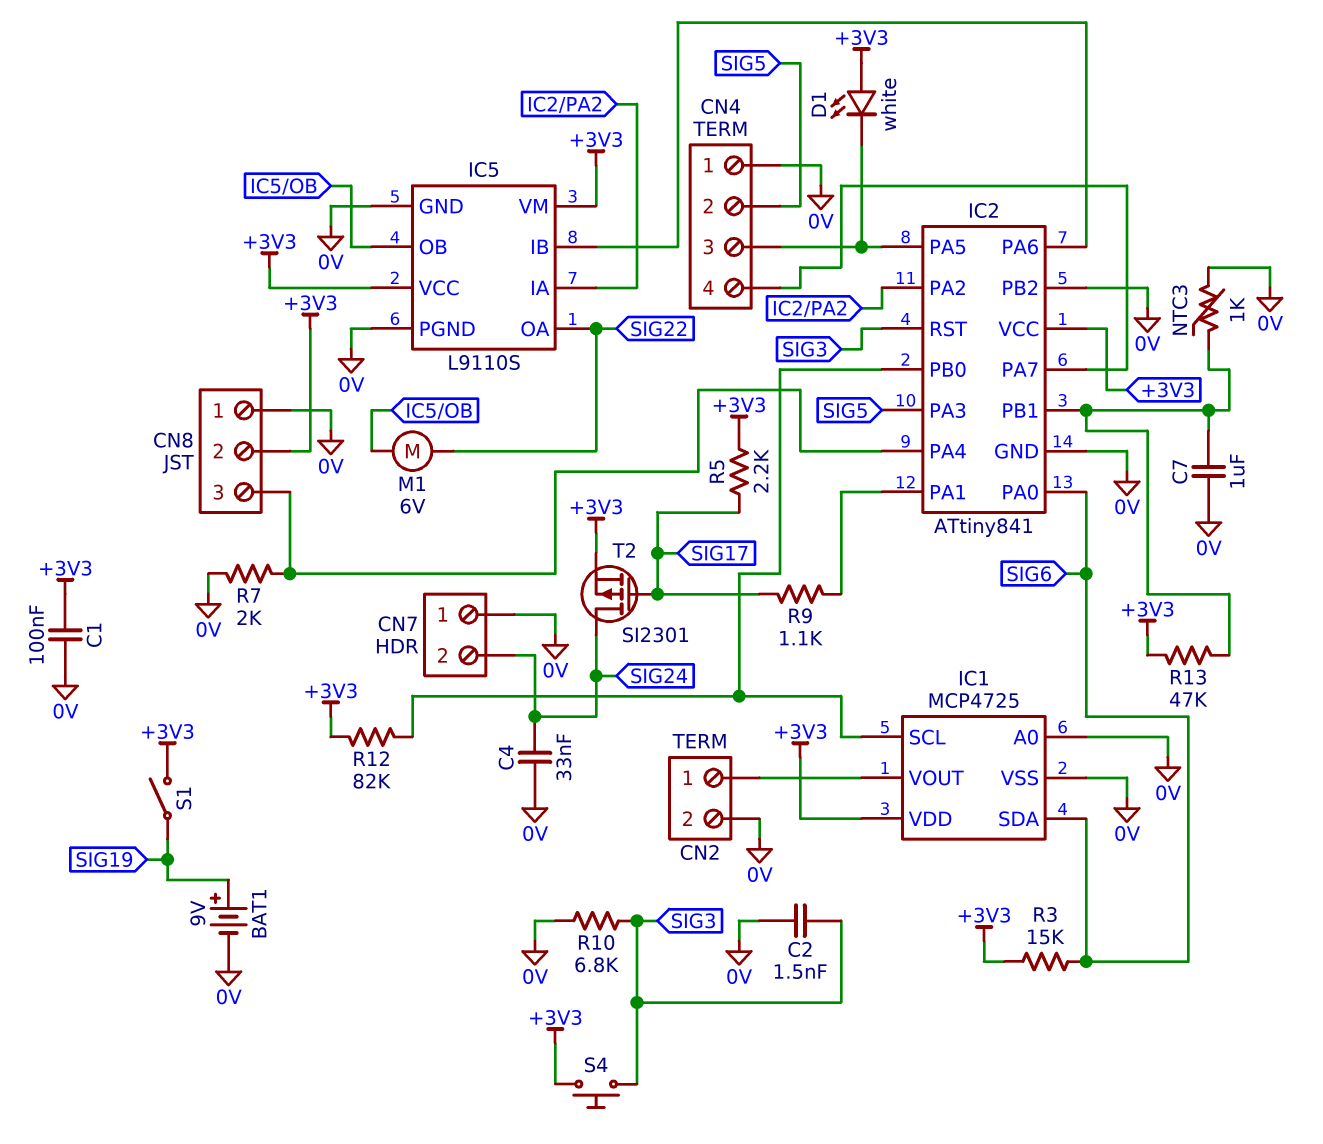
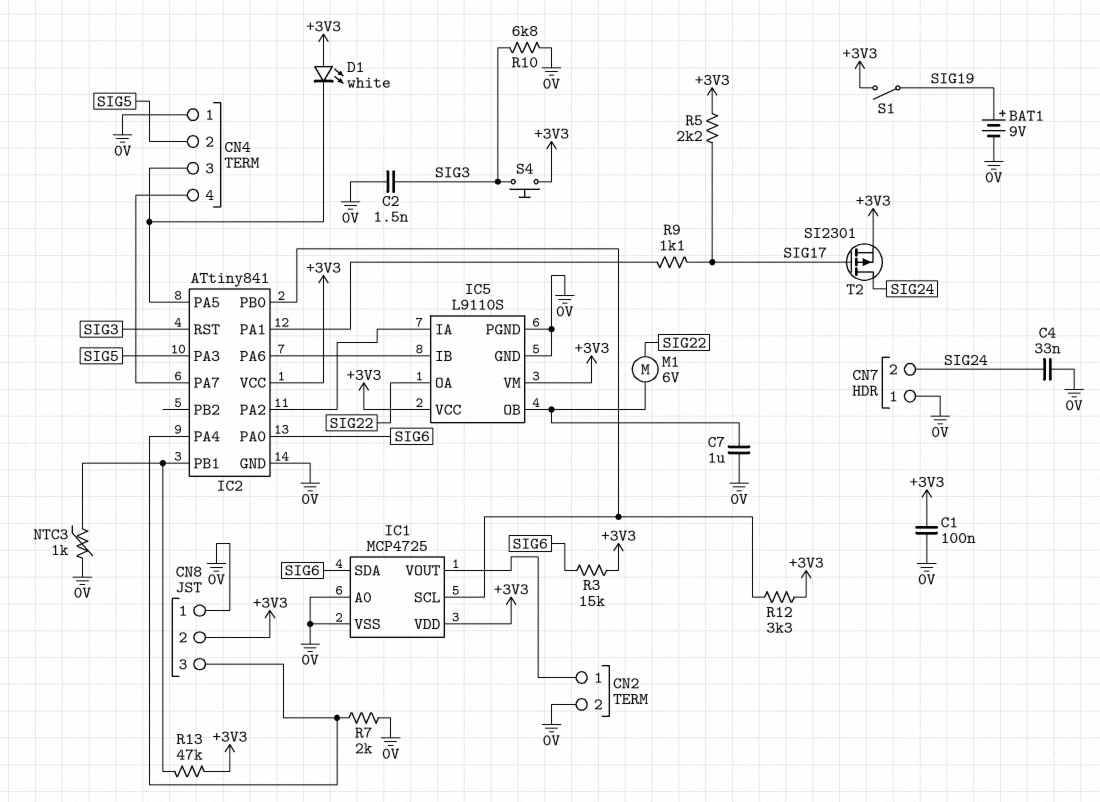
C7: 1uF (0V, IC2/PB1) -> 1uF (0V, IC5/OB)
IC2 pin PB2: 0V -> none
R12: 82k (+3V3, IC1/SCL) -> 3.3k (+3V3, IC1/SCL)

